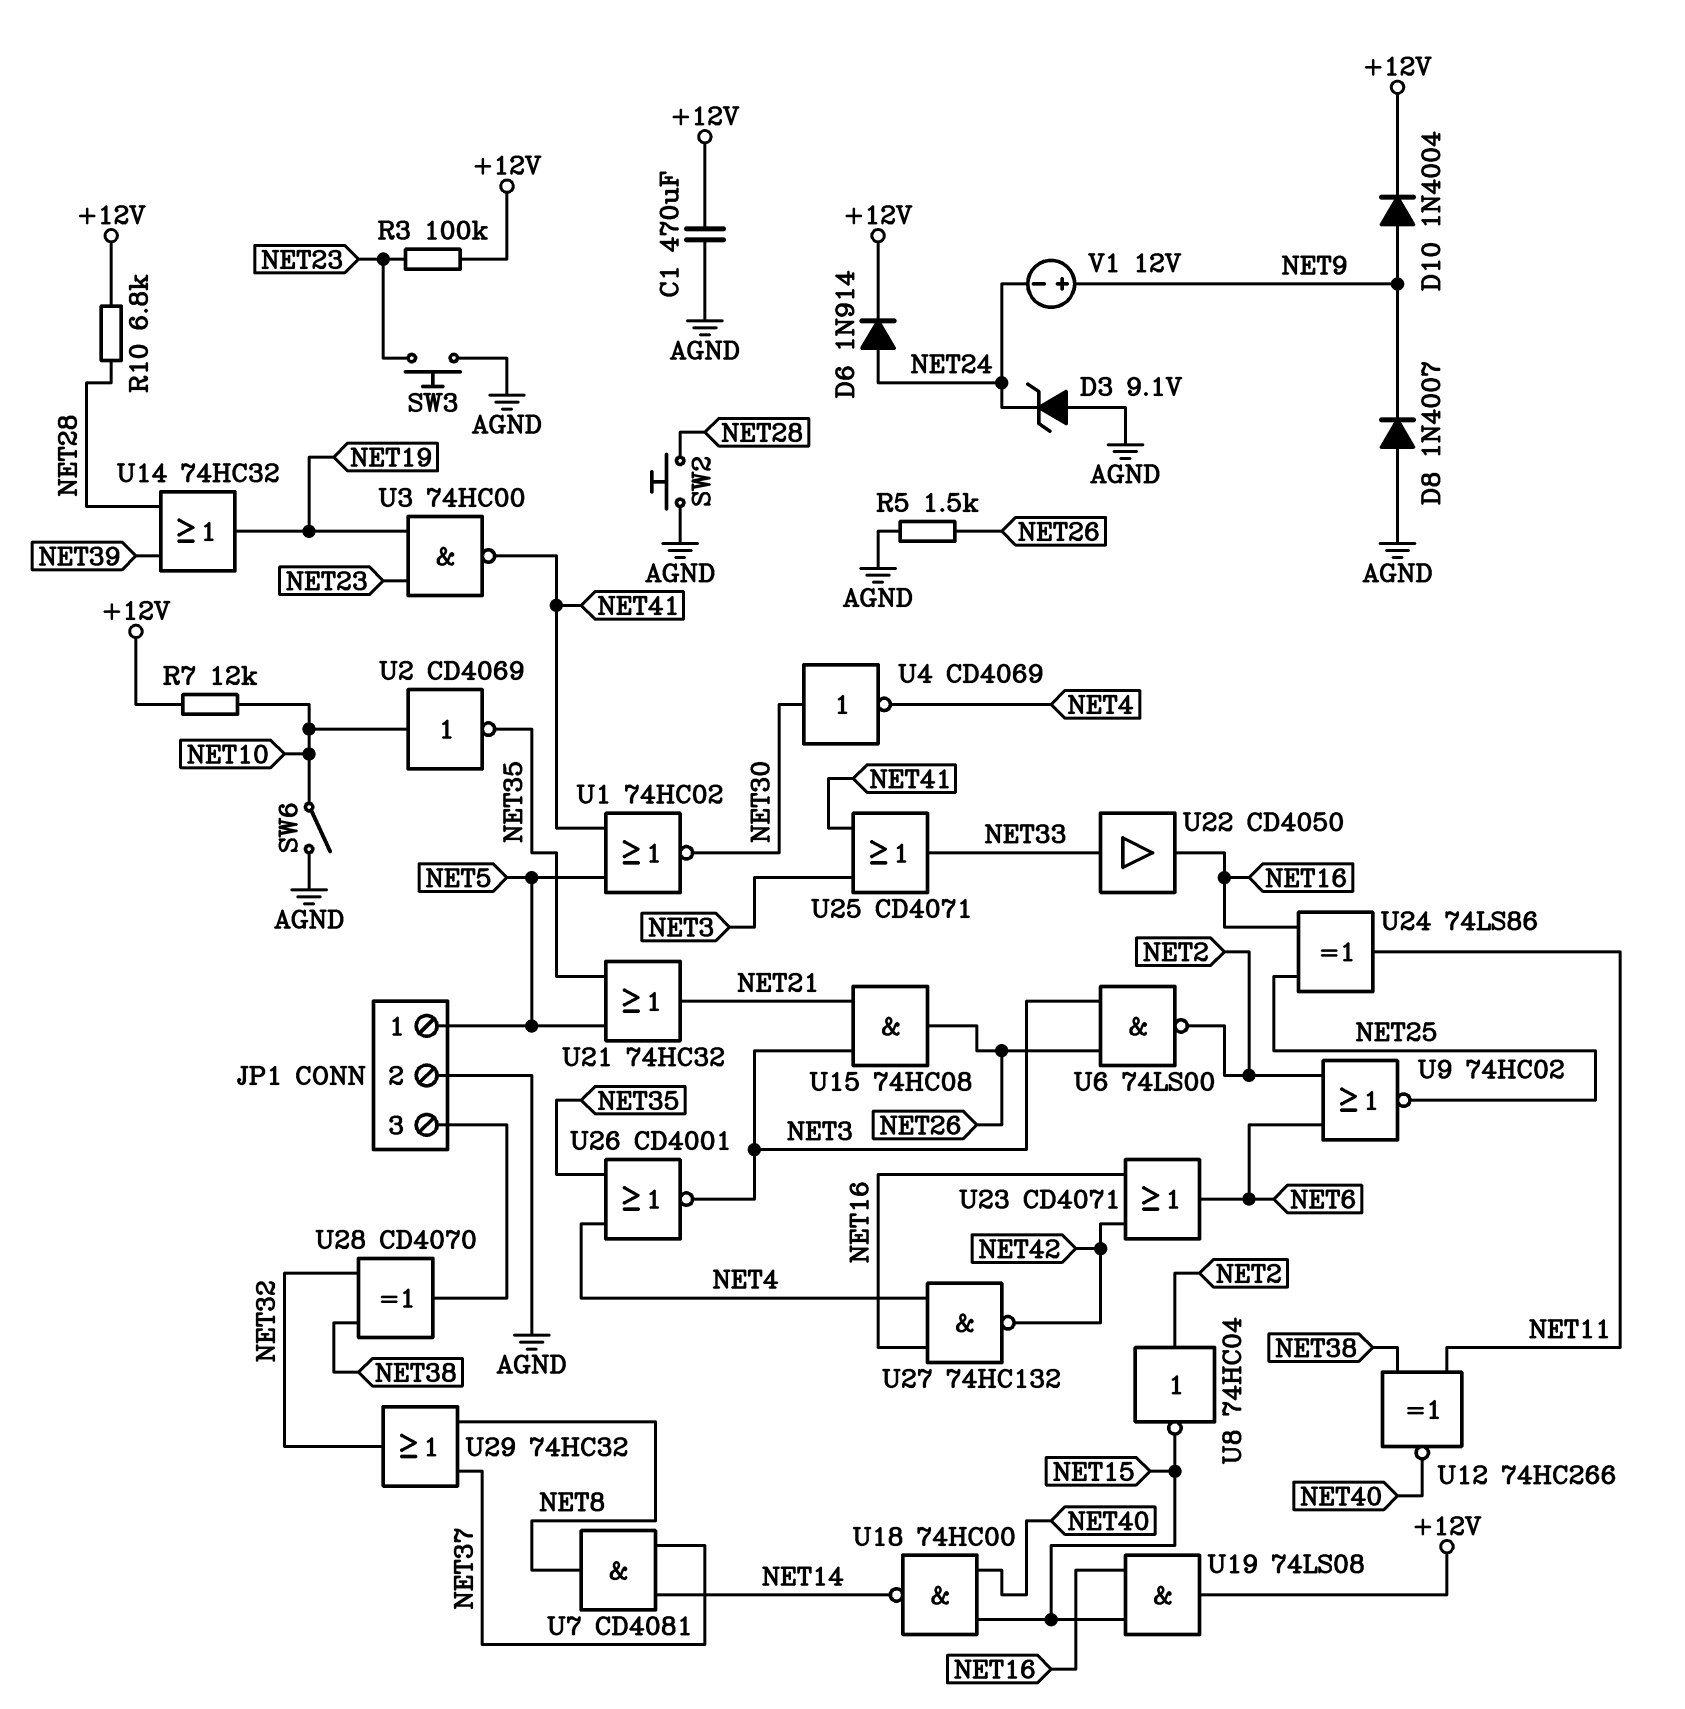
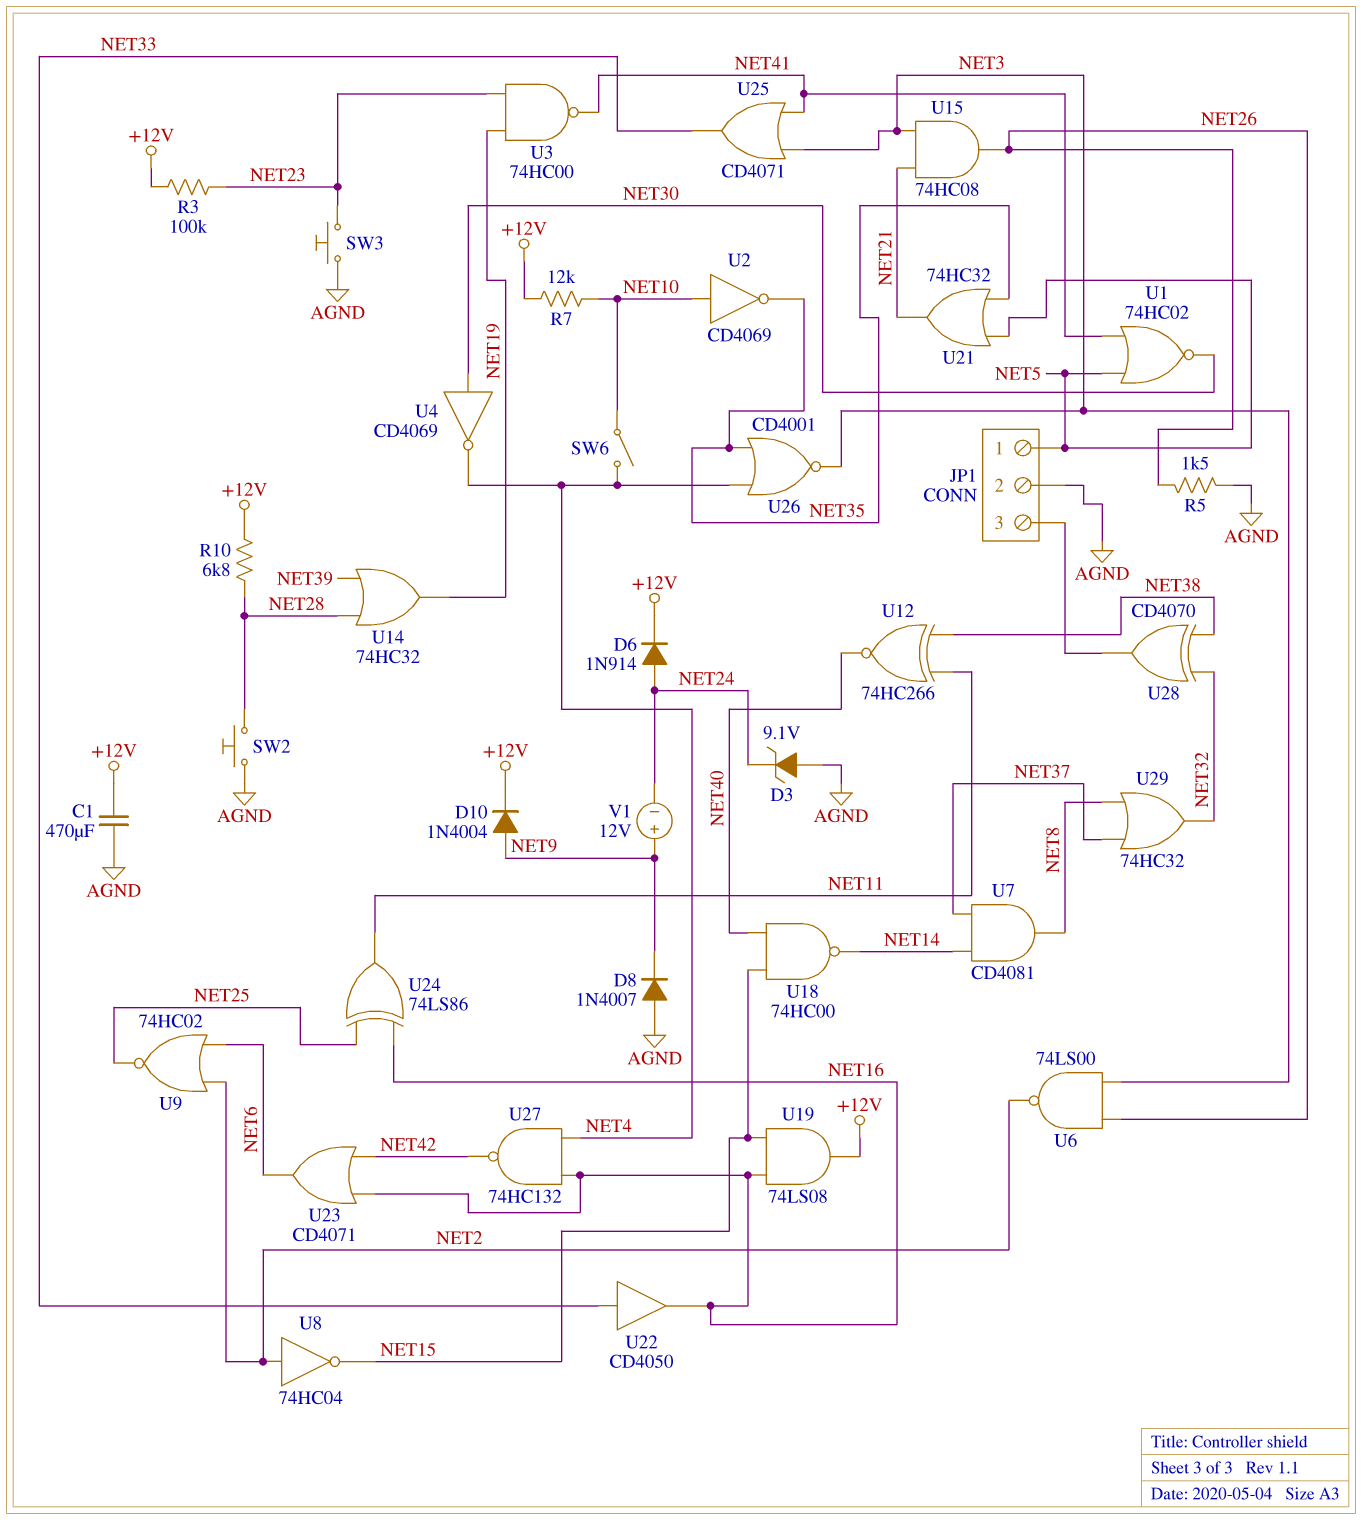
SW6: switch (AGND, NET10) -> switch (NET4, NET10)

